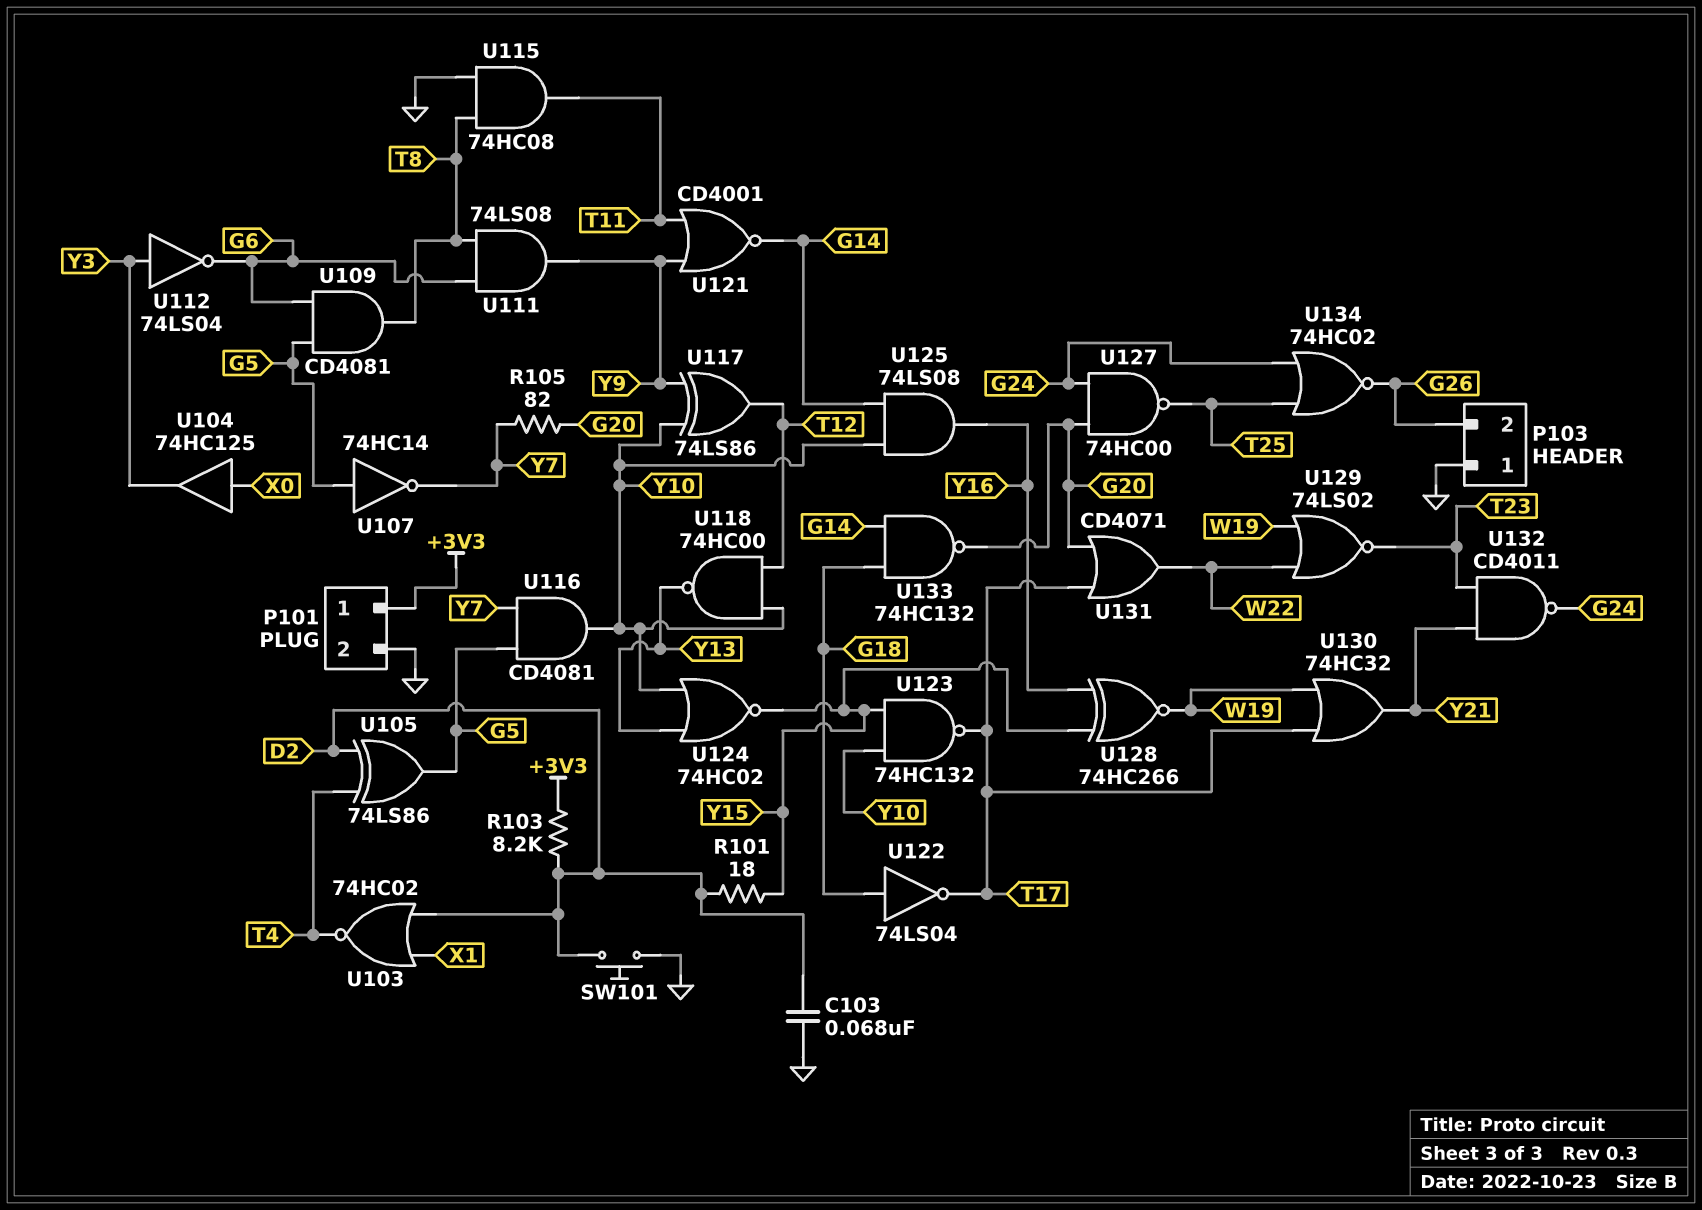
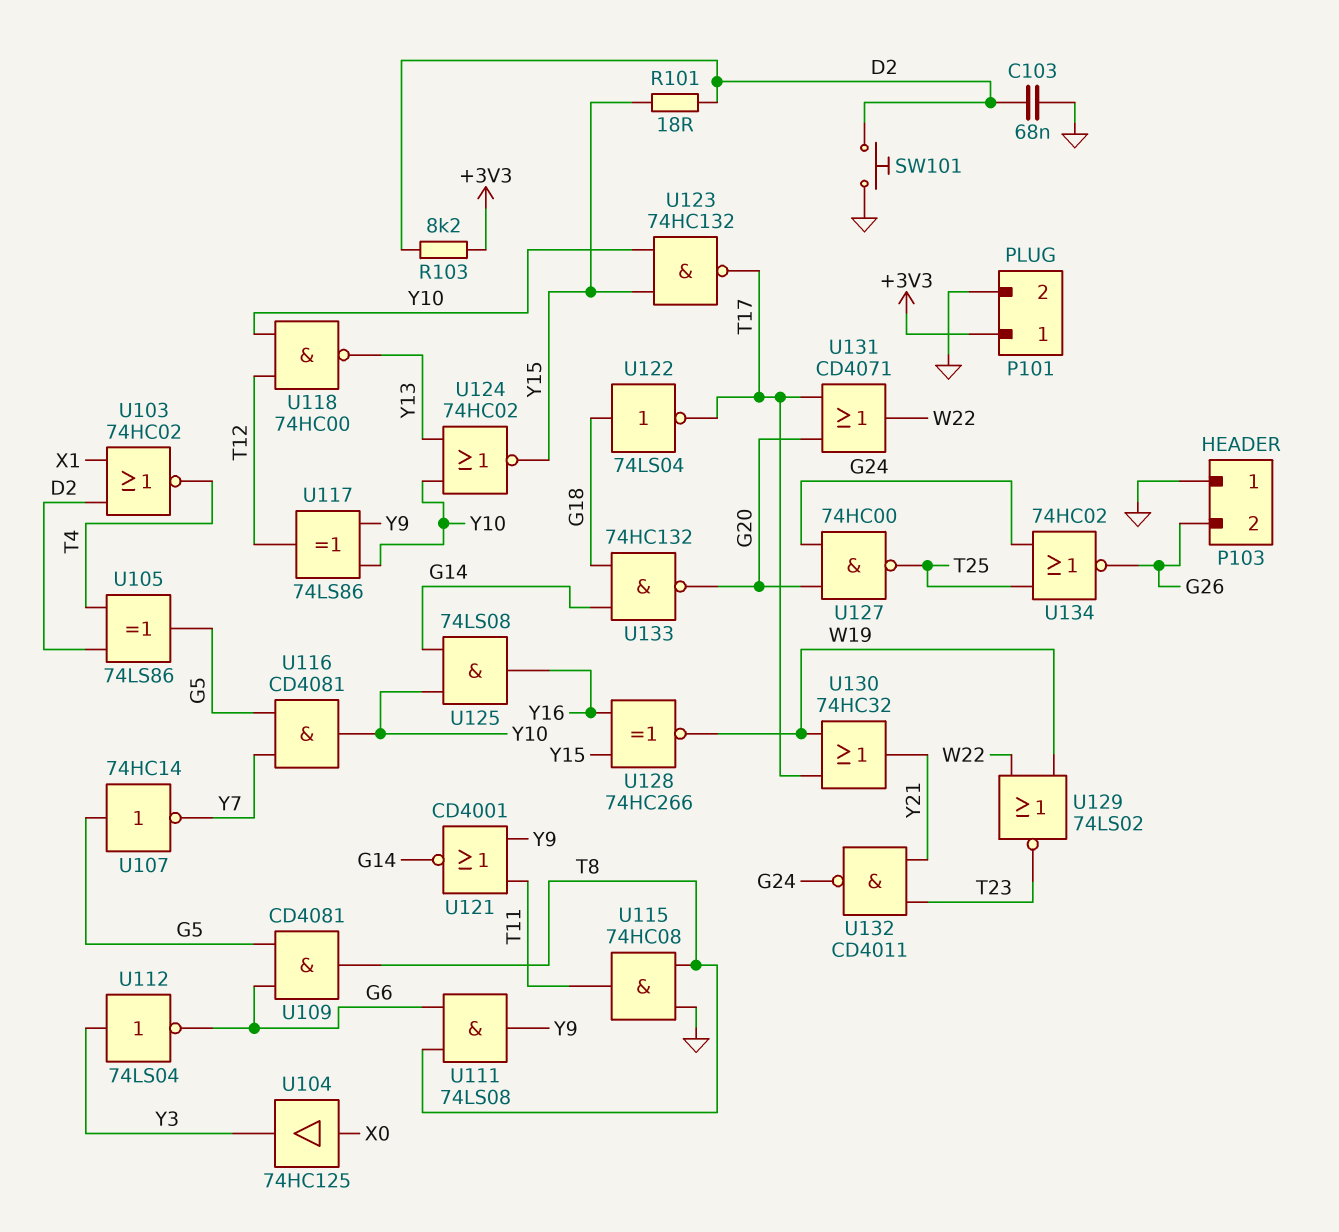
R105: 82 (G20, Y7) -> none

